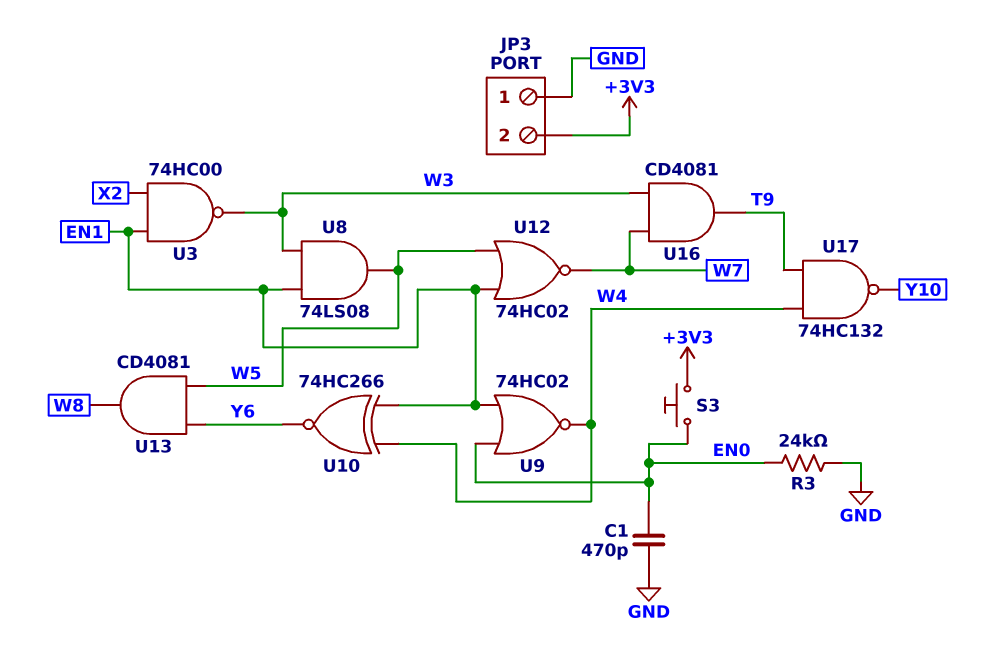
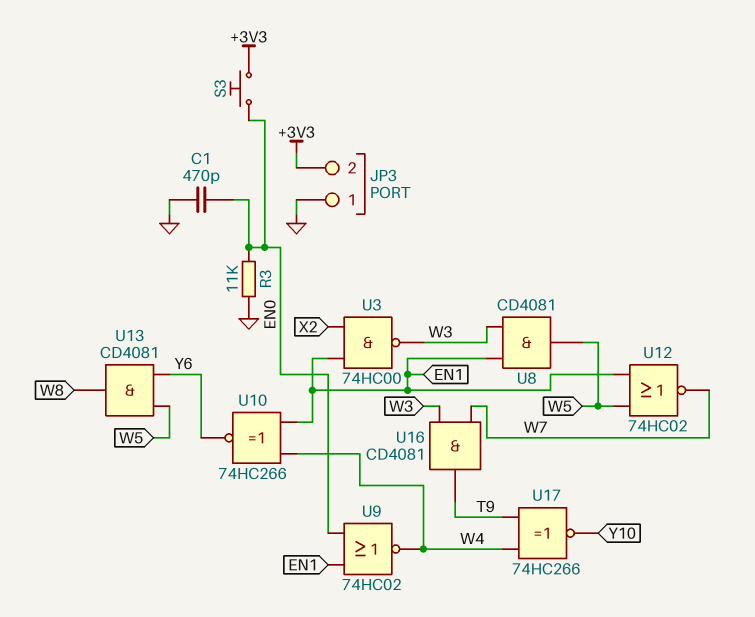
R3: 24k (EN0, GND) -> 11k (EN0, GND)
U8: AND 74LS08 (in EN1, in W3, out W5) -> AND CD4081 (in EN1, in W3, out W5)
U17: NAND 74HC132 (in T9, in W4, out Y10) -> XNOR 74HC266 (in T9, in W4, out Y10)

